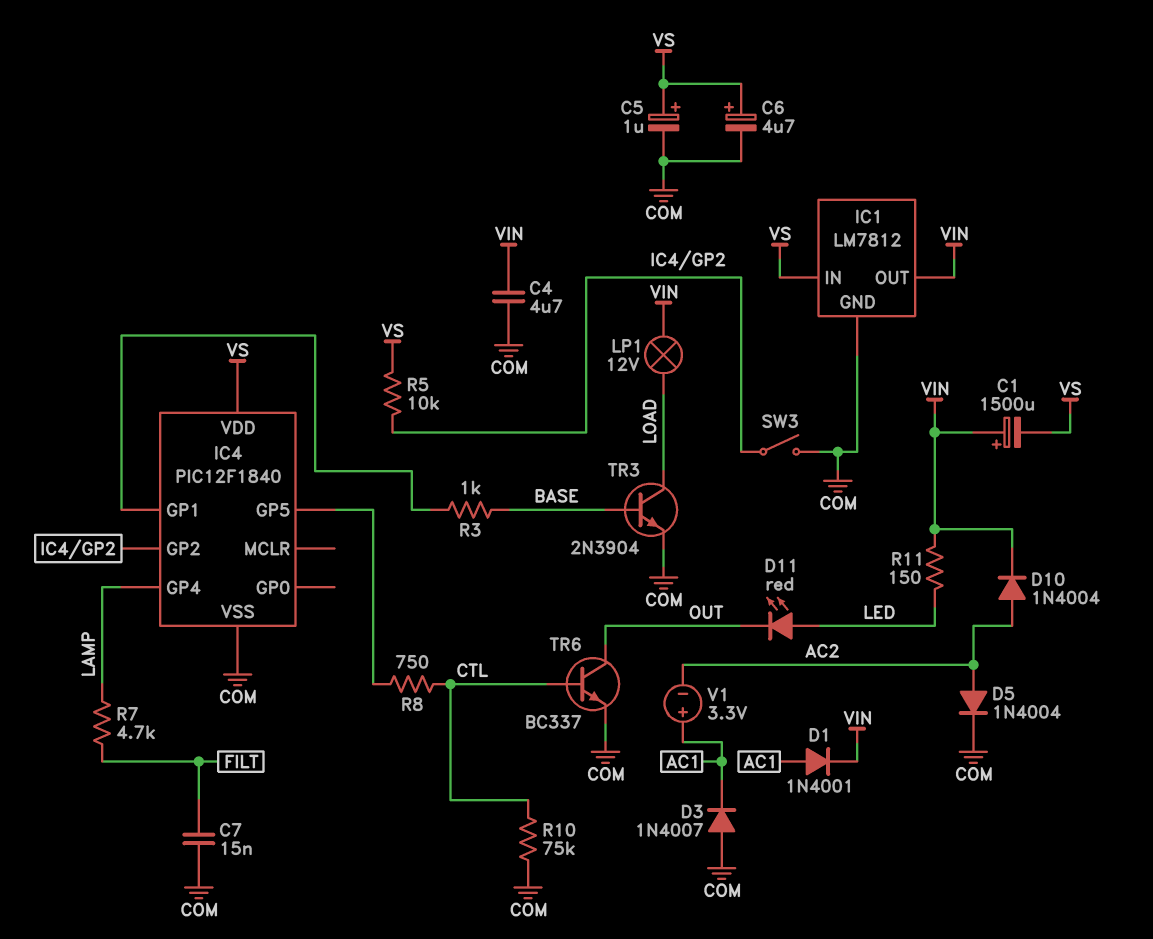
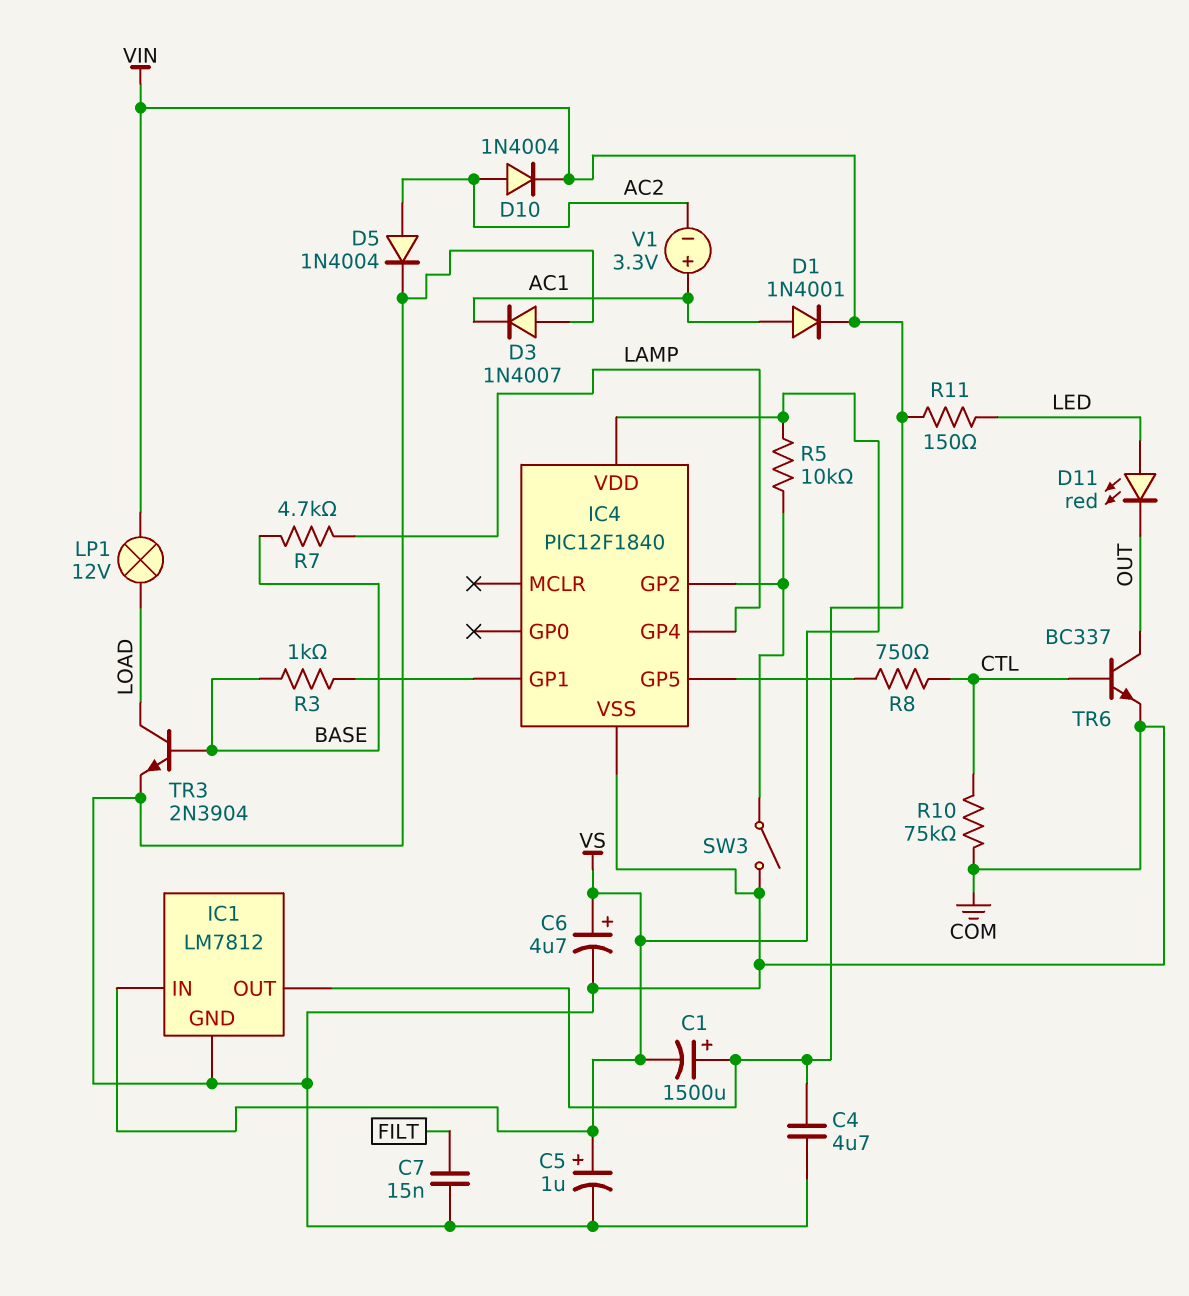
R7: 4.7k (FILT, LAMP) -> 4.7k (BASE, LAMP)

